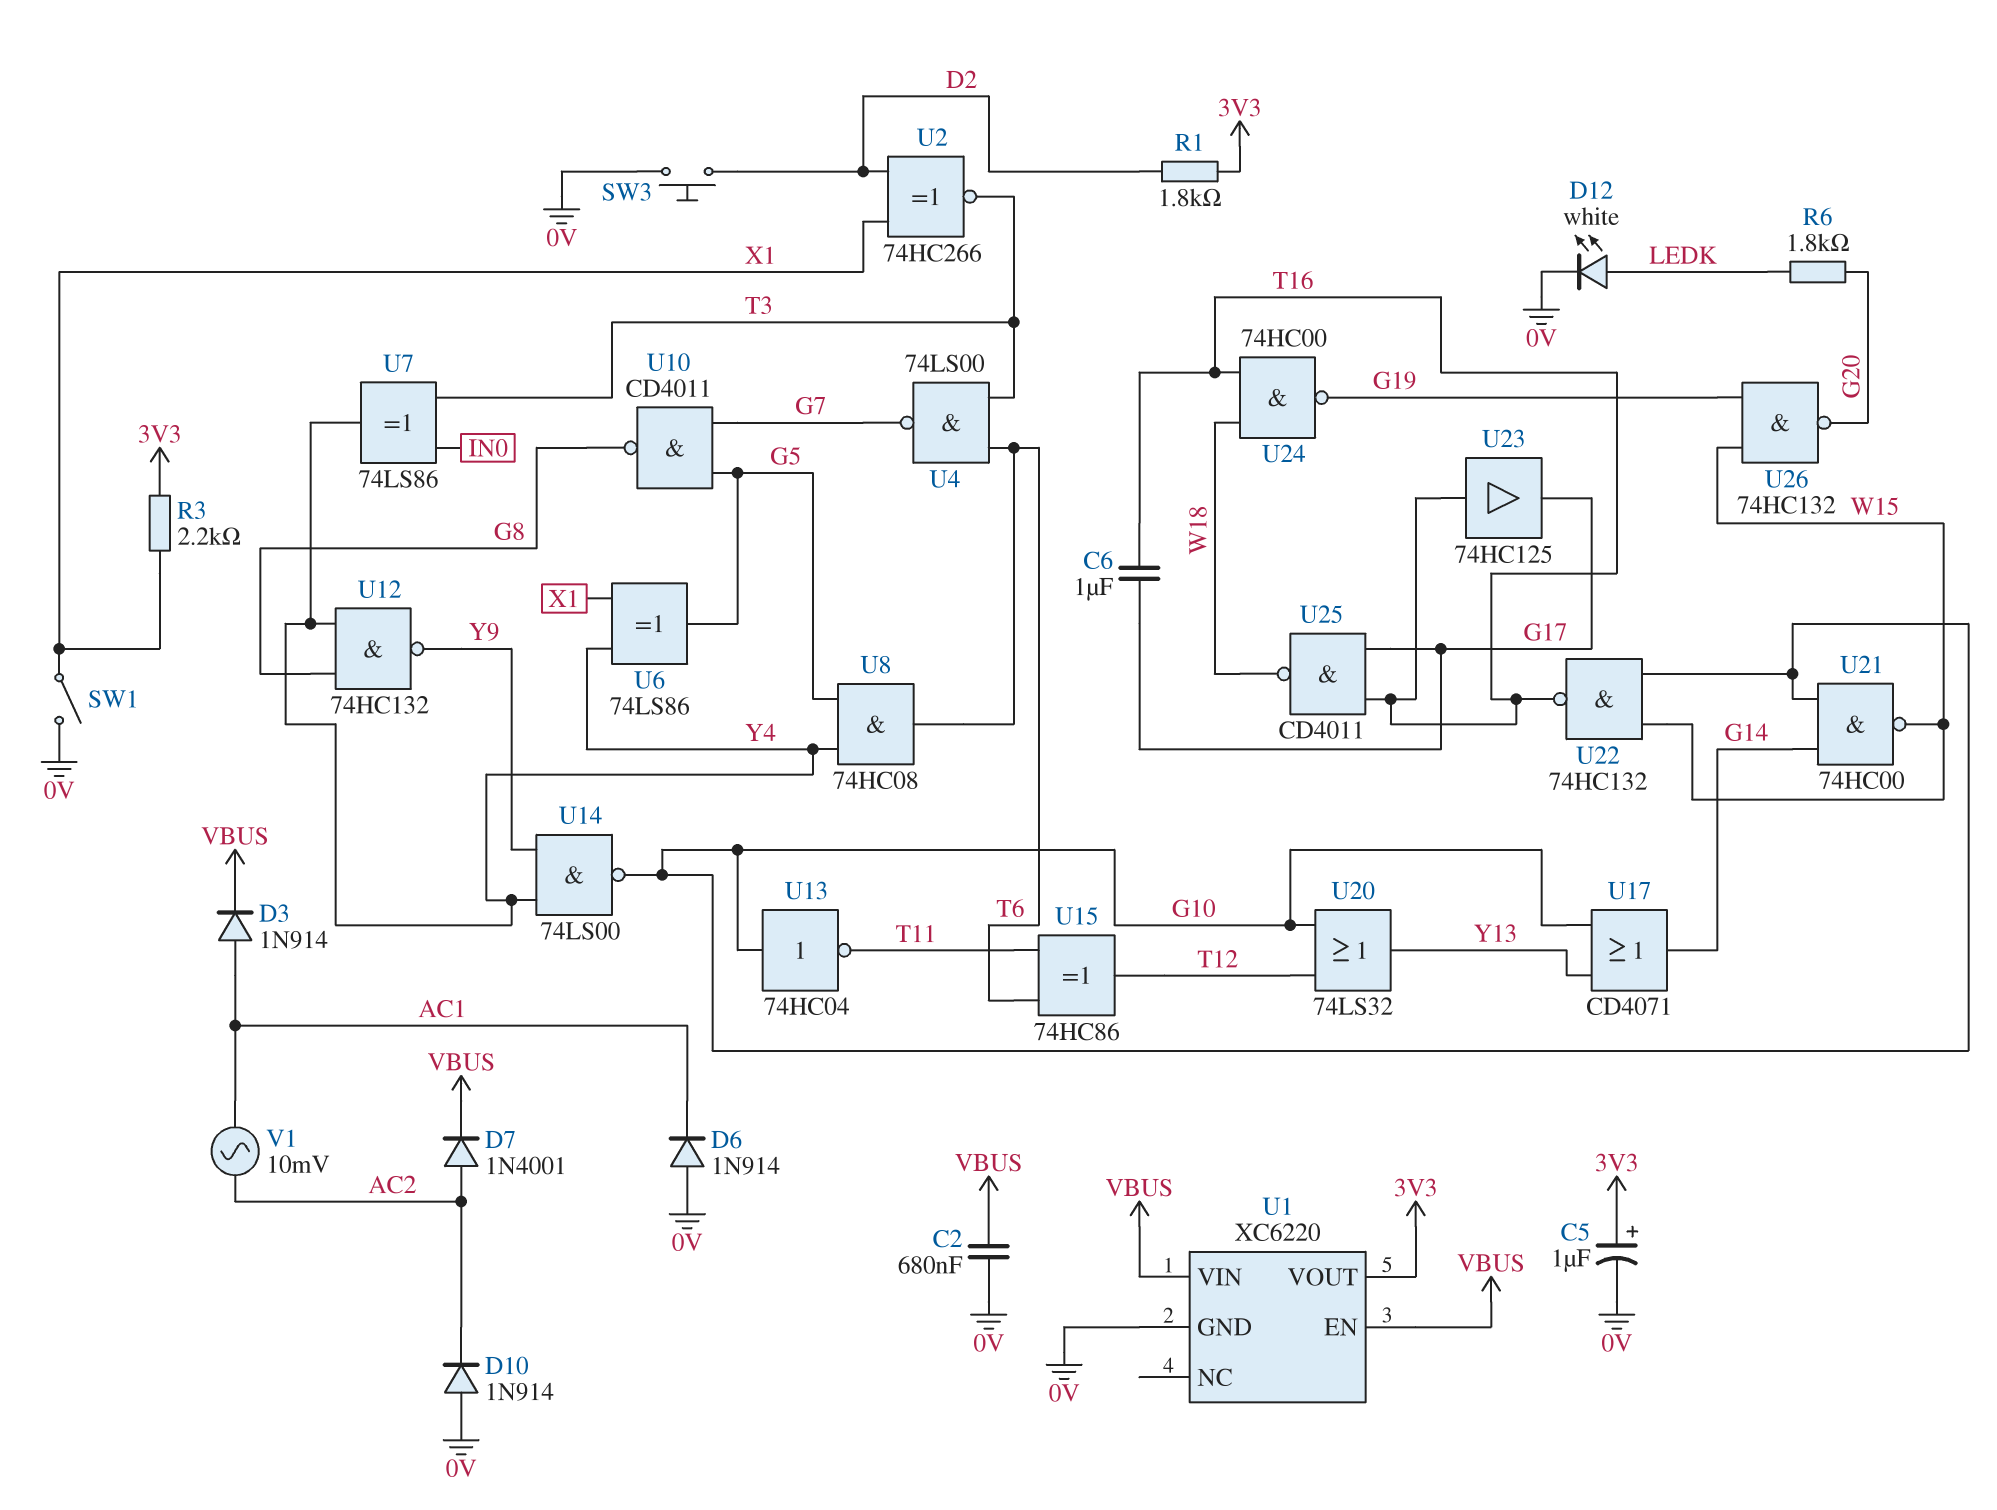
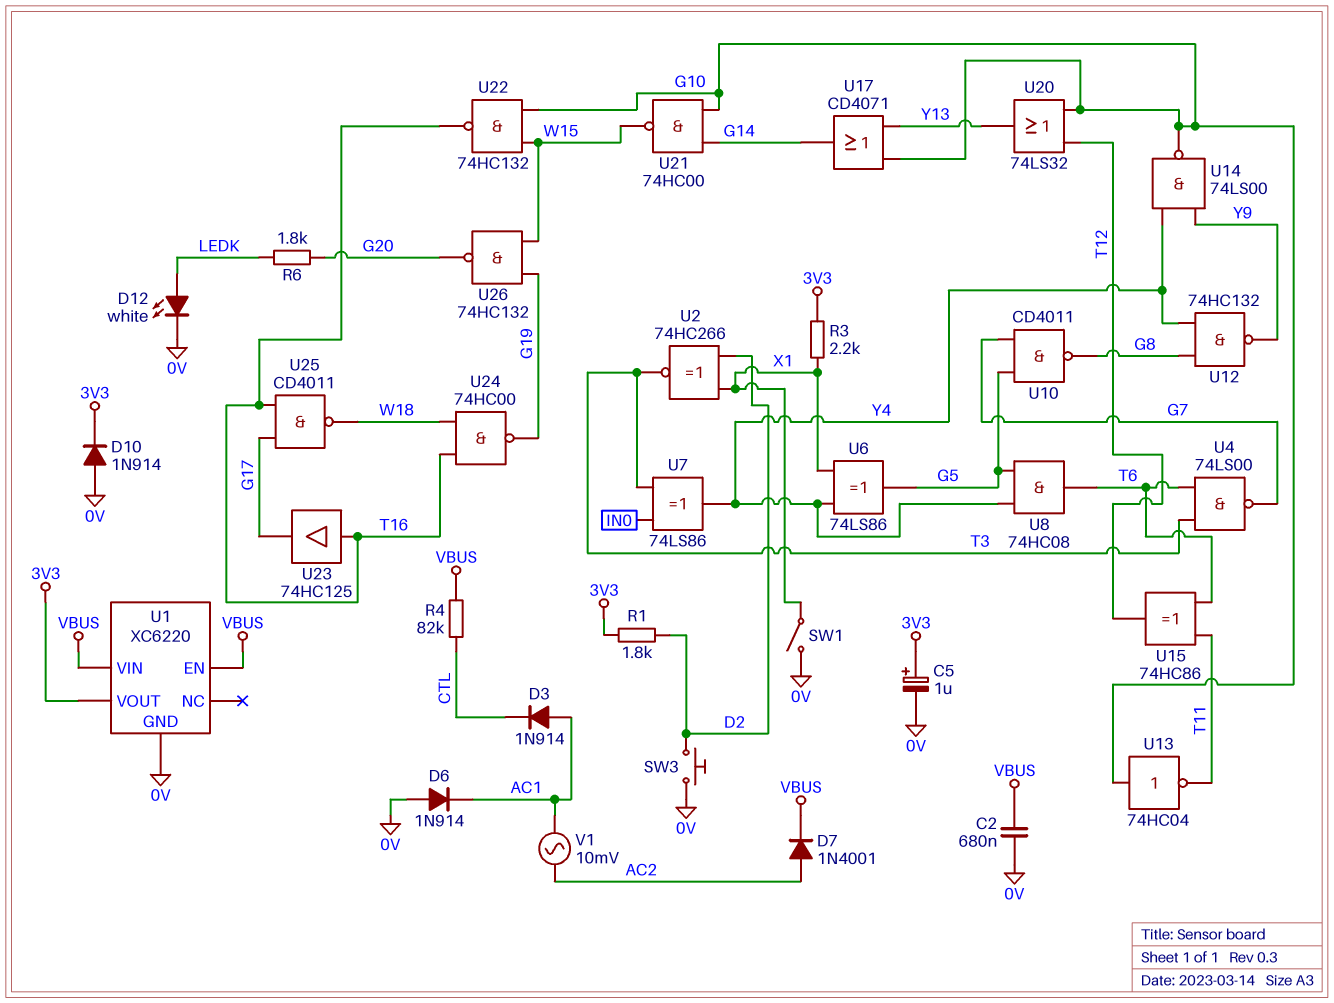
C6: 1uF (G17, T16) -> none
D3: diode 1N914 (A AC1, K VBUS) -> diode 1N914 (A AC1, K CTL)
D10: diode 1N914 (A 0V, K AC2) -> diode 1N914 (A 0V, K 3V3)
R4: none -> 82k (CTL, VBUS)

